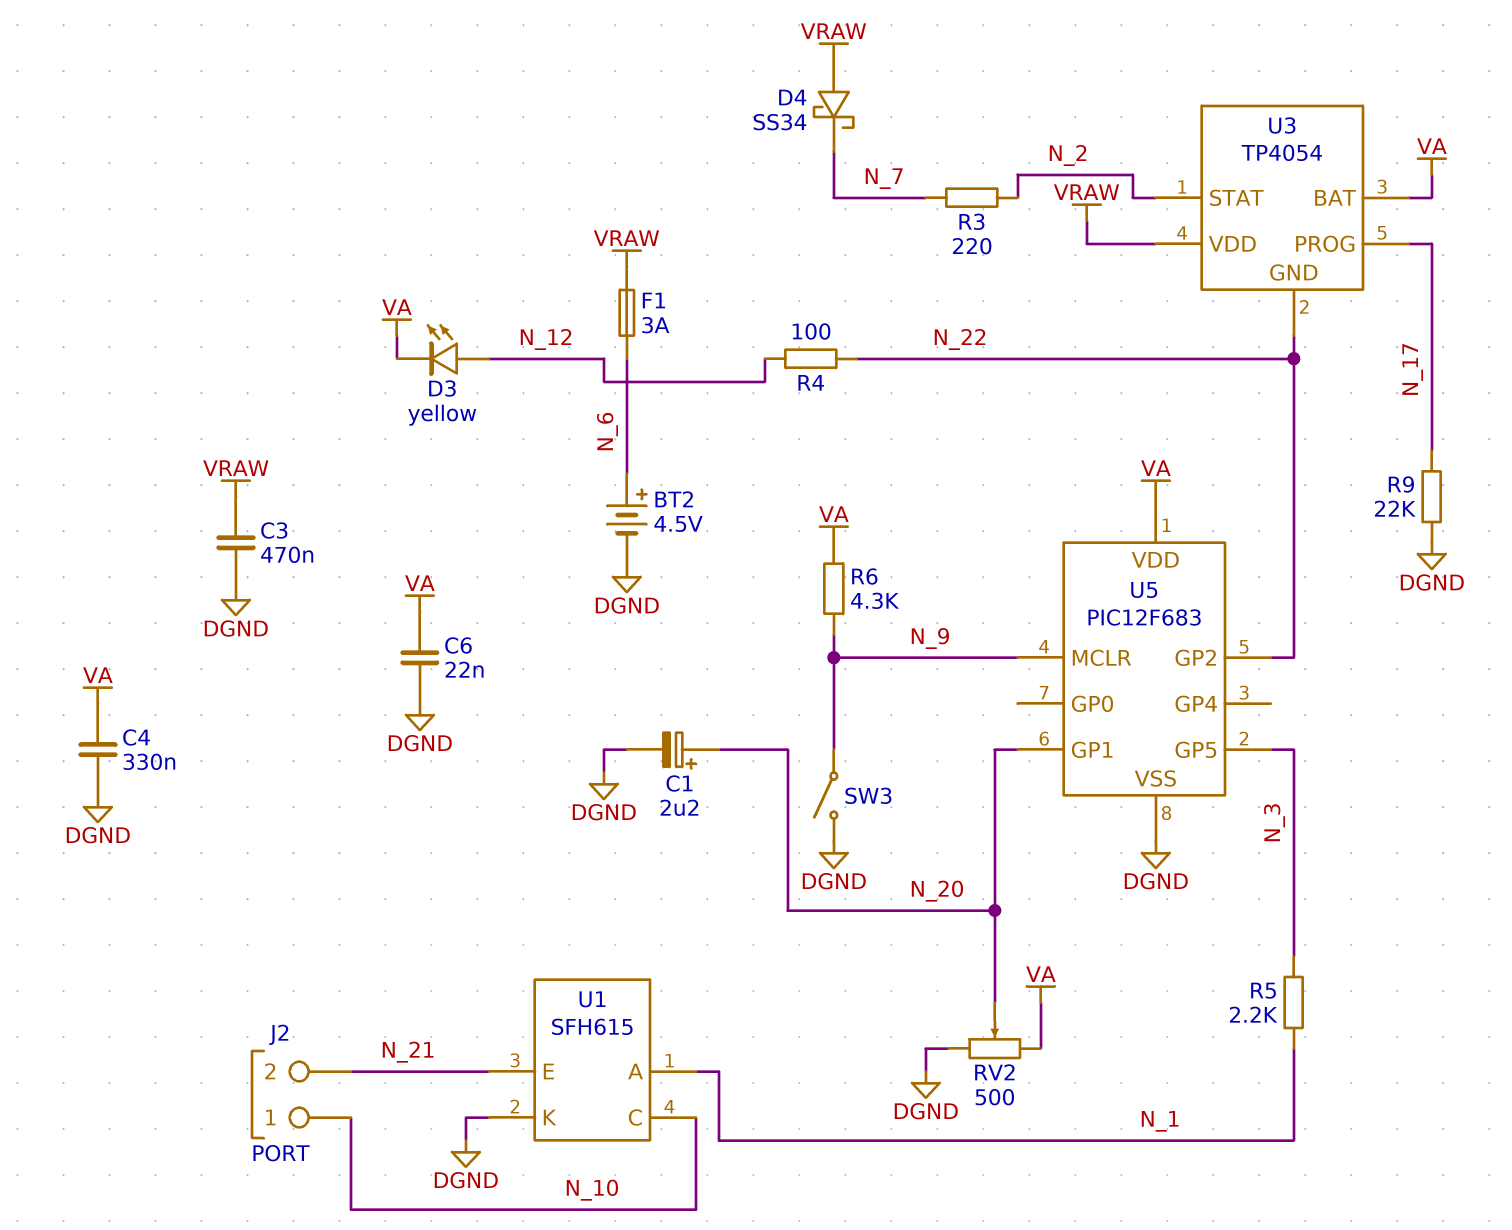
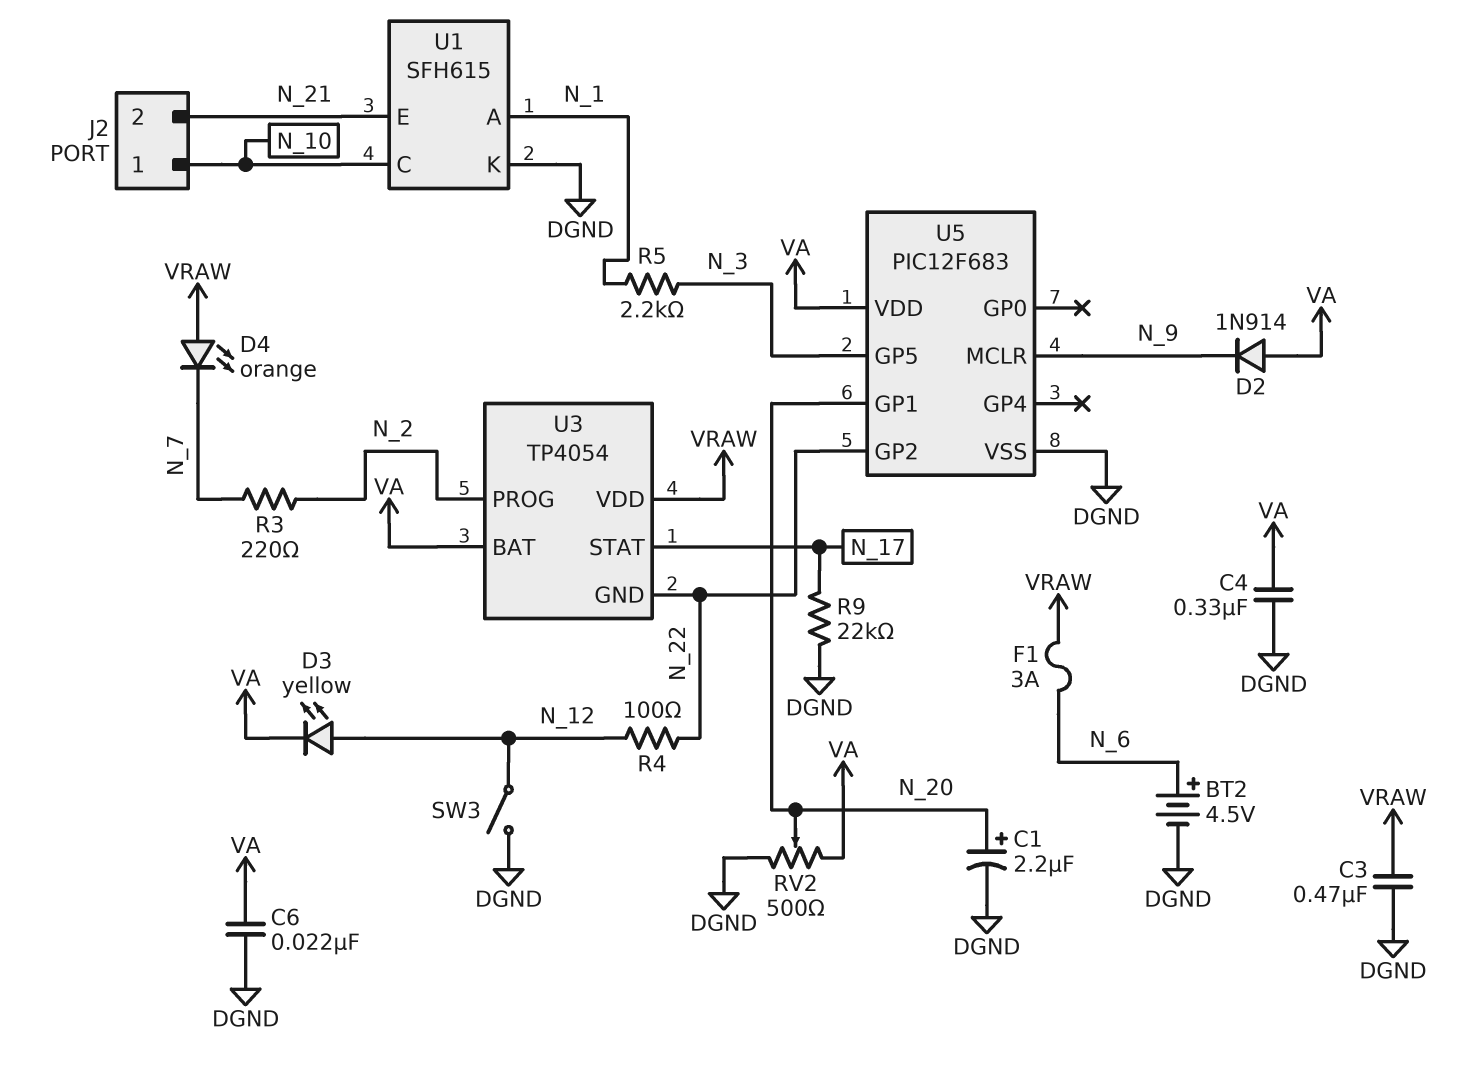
D2: none -> diode 1N914 (A VA, K N_9)
D4: schottky SS34 (A VRAW, K N_7) -> LED orange (A VRAW, K N_7)
R6: 4.3k (N_9, VA) -> none
SW3: switch (DGND, N_9) -> switch (DGND, N_12)
U3 pin PROG: N_17 -> N_2
U3 pin STAT: N_2 -> N_17

